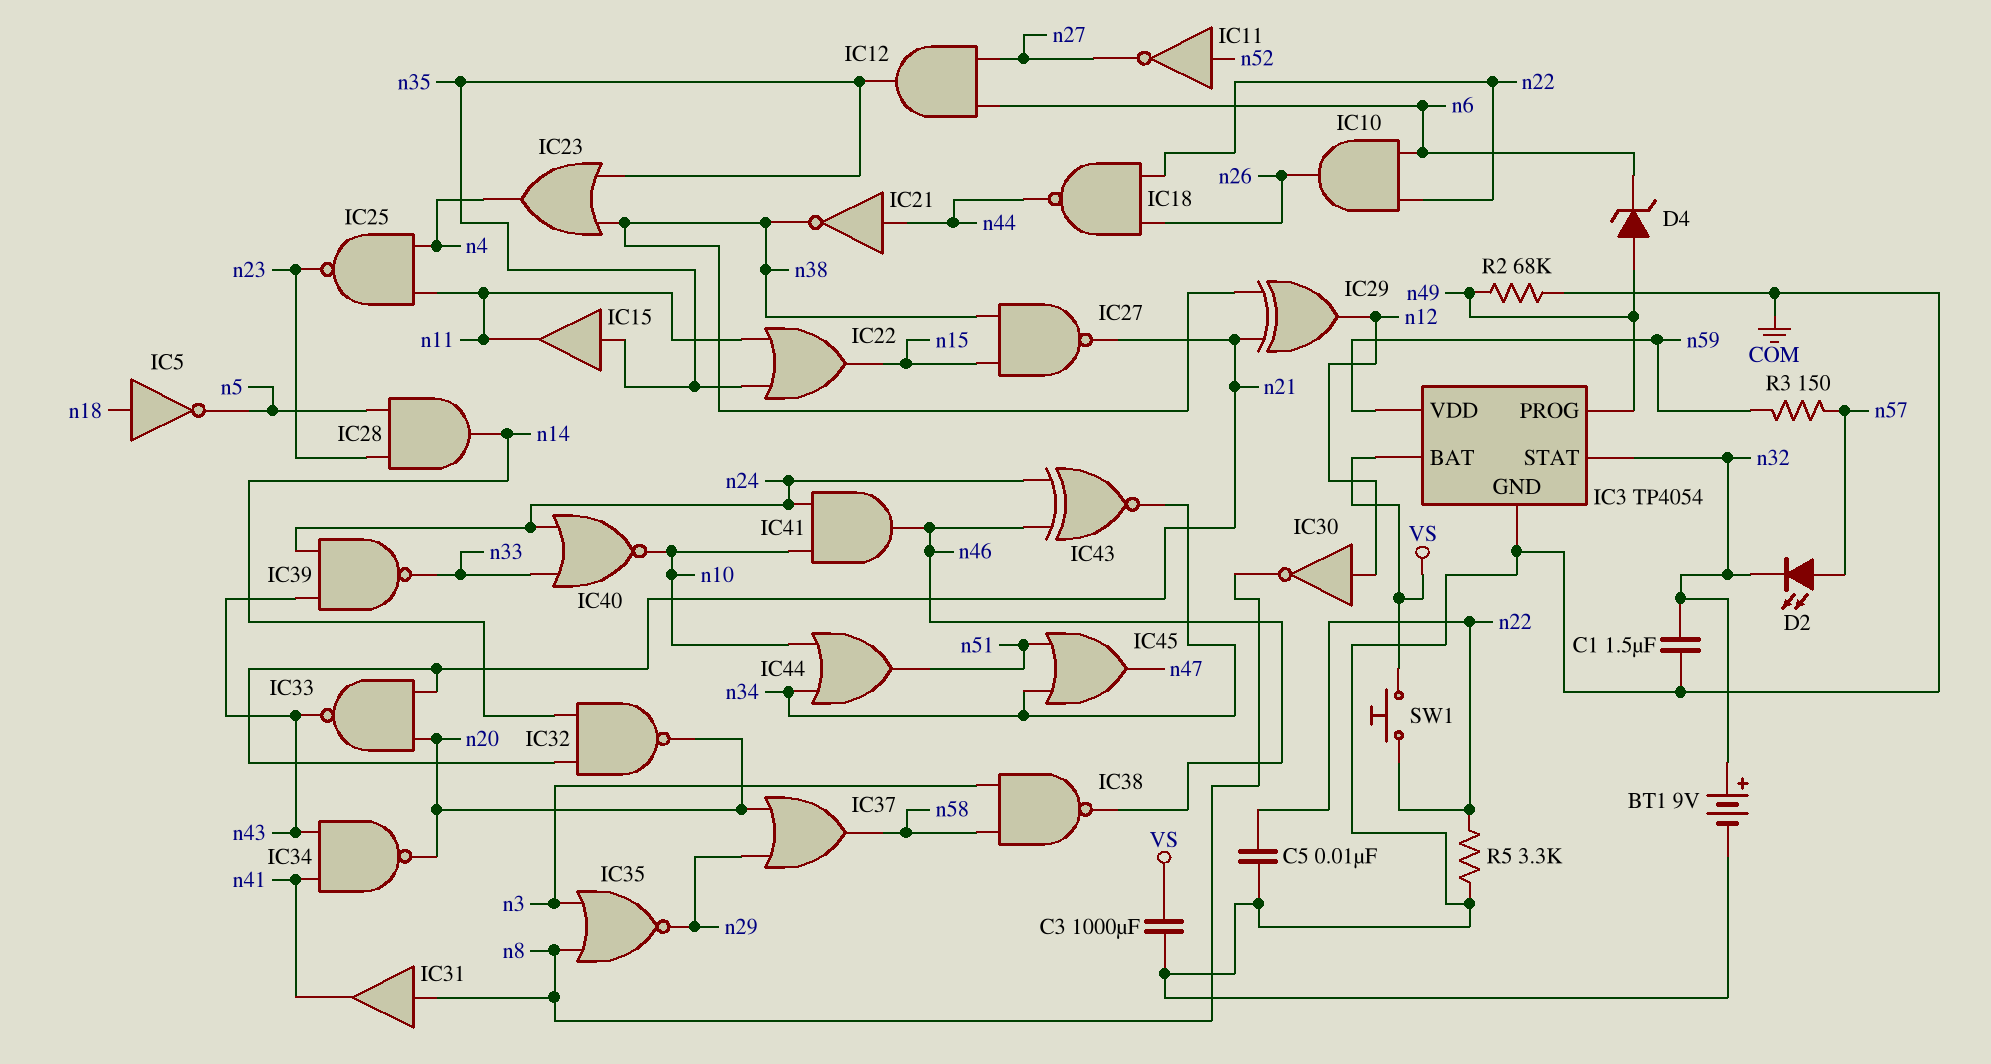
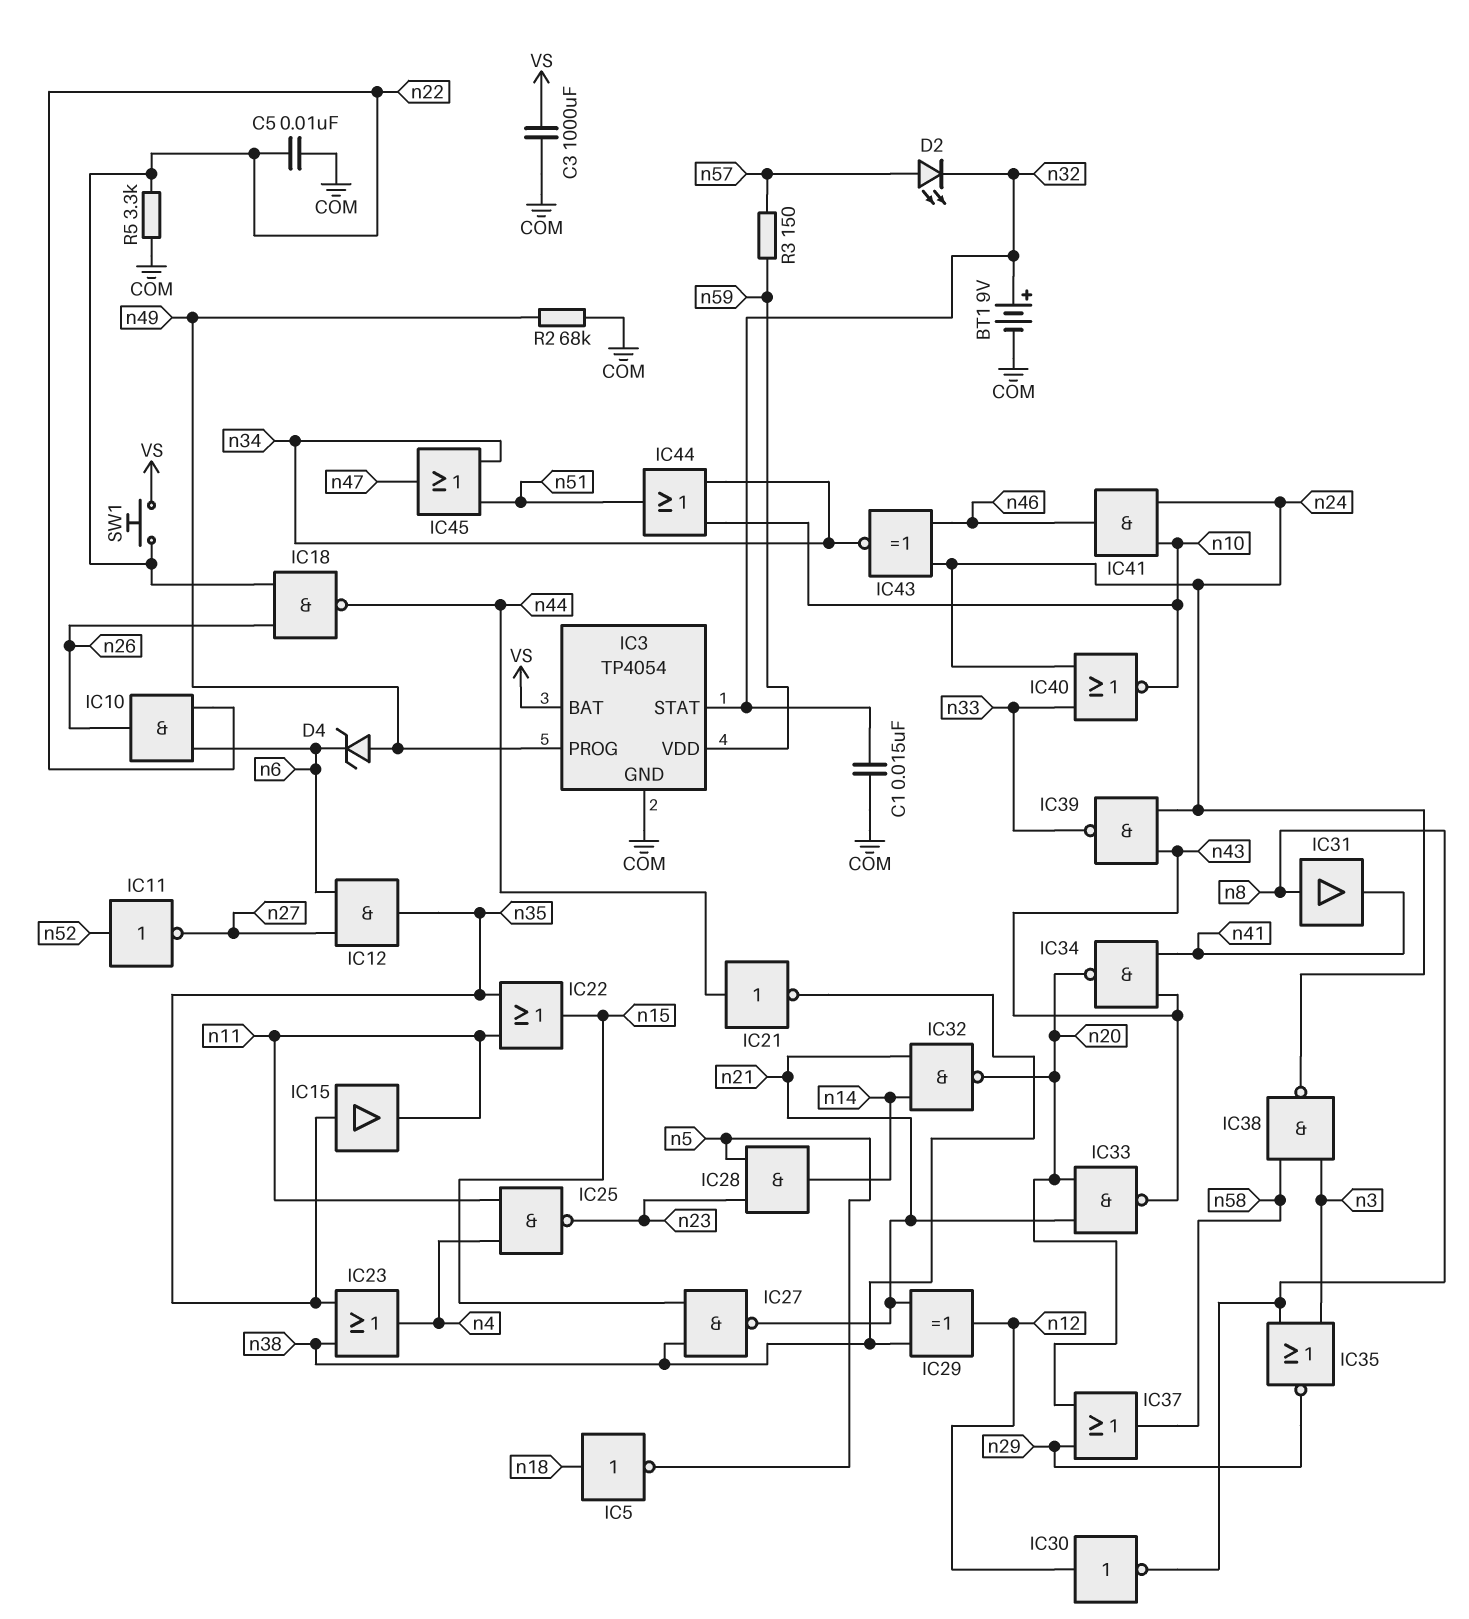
C1: 1.5uF (COM, n32) -> 15nF (COM, n32)
IC38: NAND (in n3, in n58, out n46) -> NAND (in n3, in n58, out n24)

